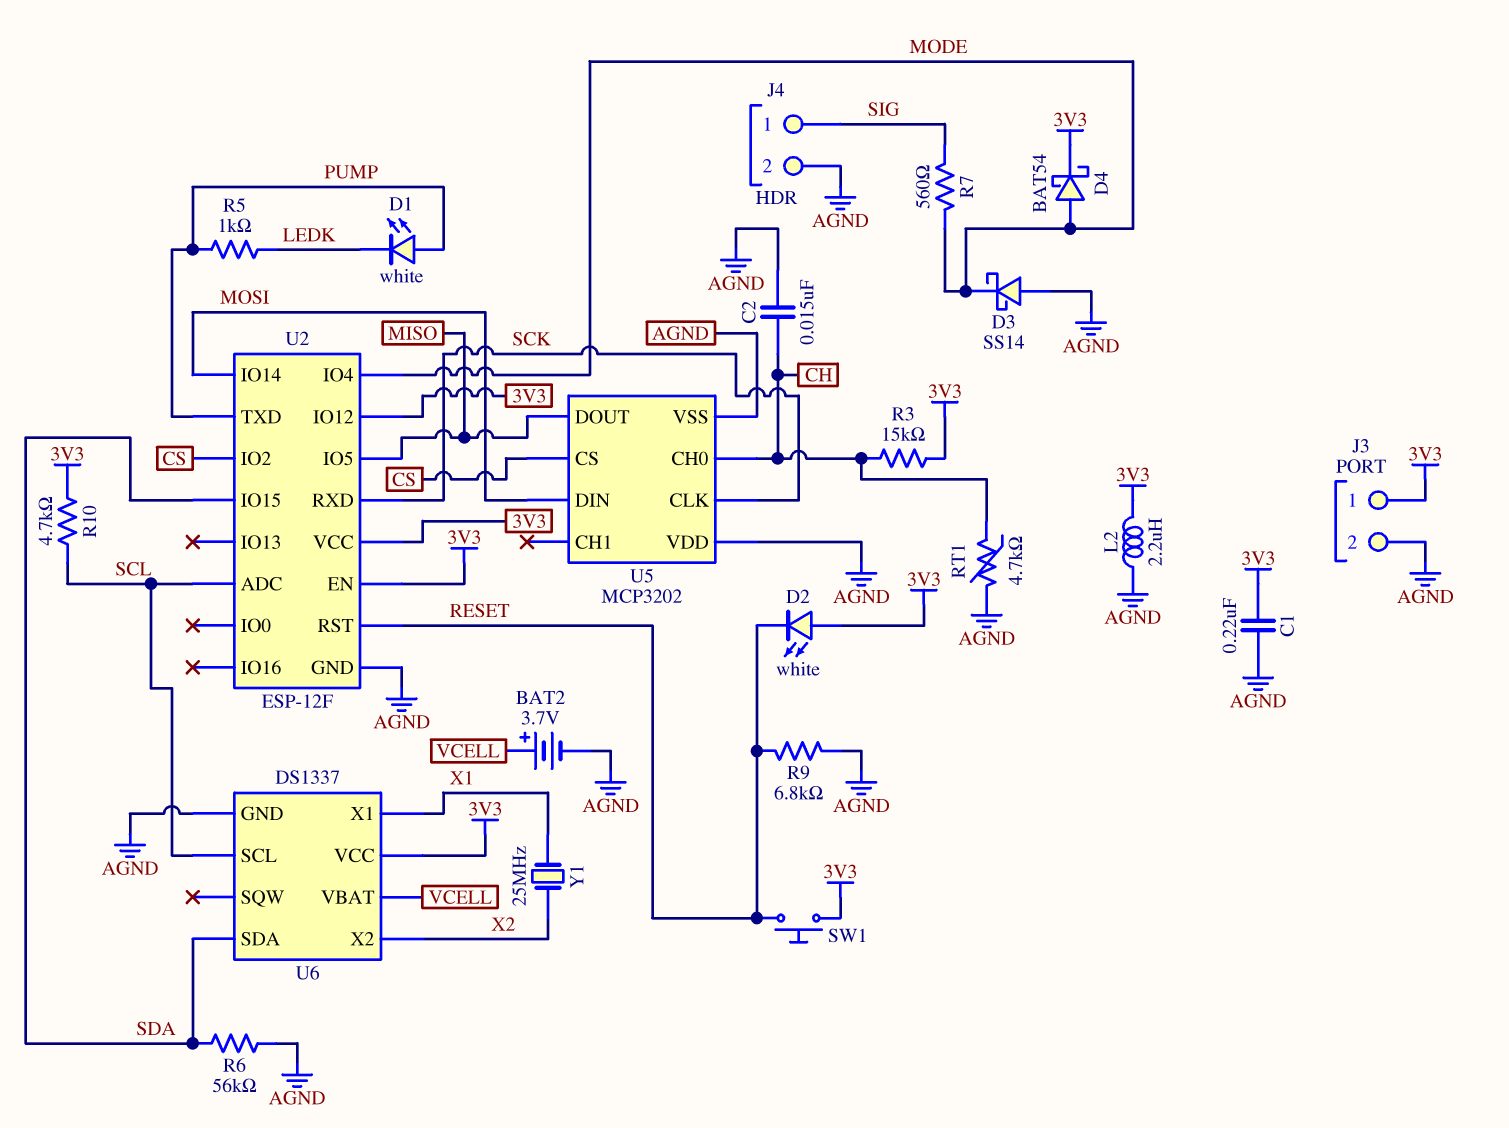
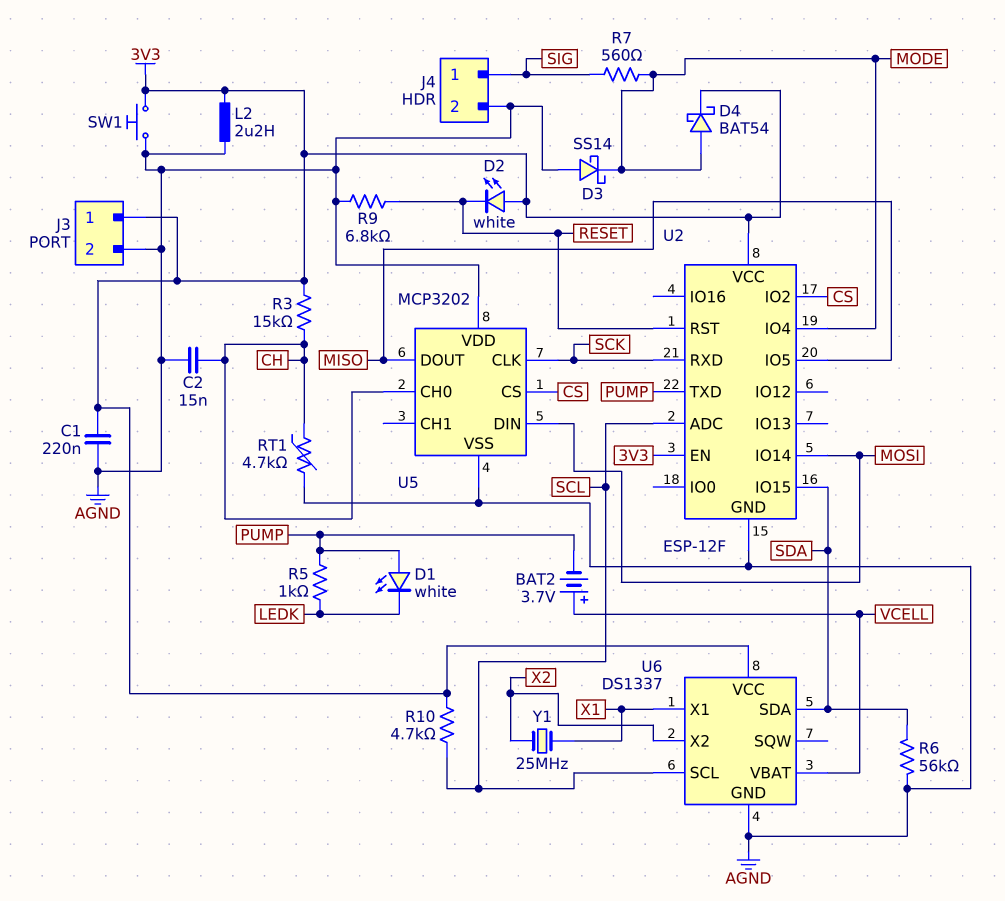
BAT2: 3.7V (plus VCELL, minus AGND) -> 3.7V (plus VCELL, minus PUMP)
SW1: button (3V3, RESET) -> button (3V3, AGND)
U2 pin IO12: 3V3 -> none

